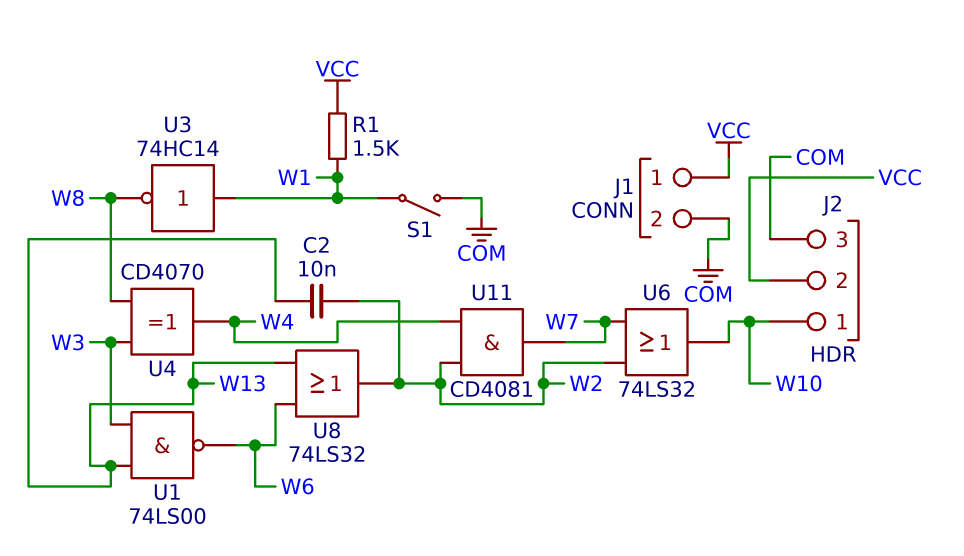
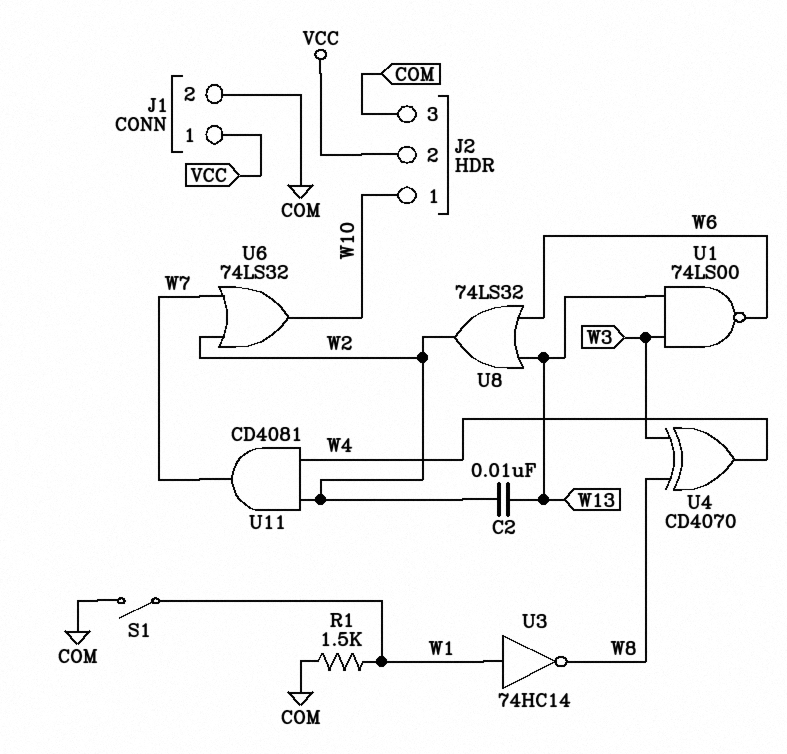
R1: 1.5k (VCC, W1) -> 1.5k (COM, W1)

